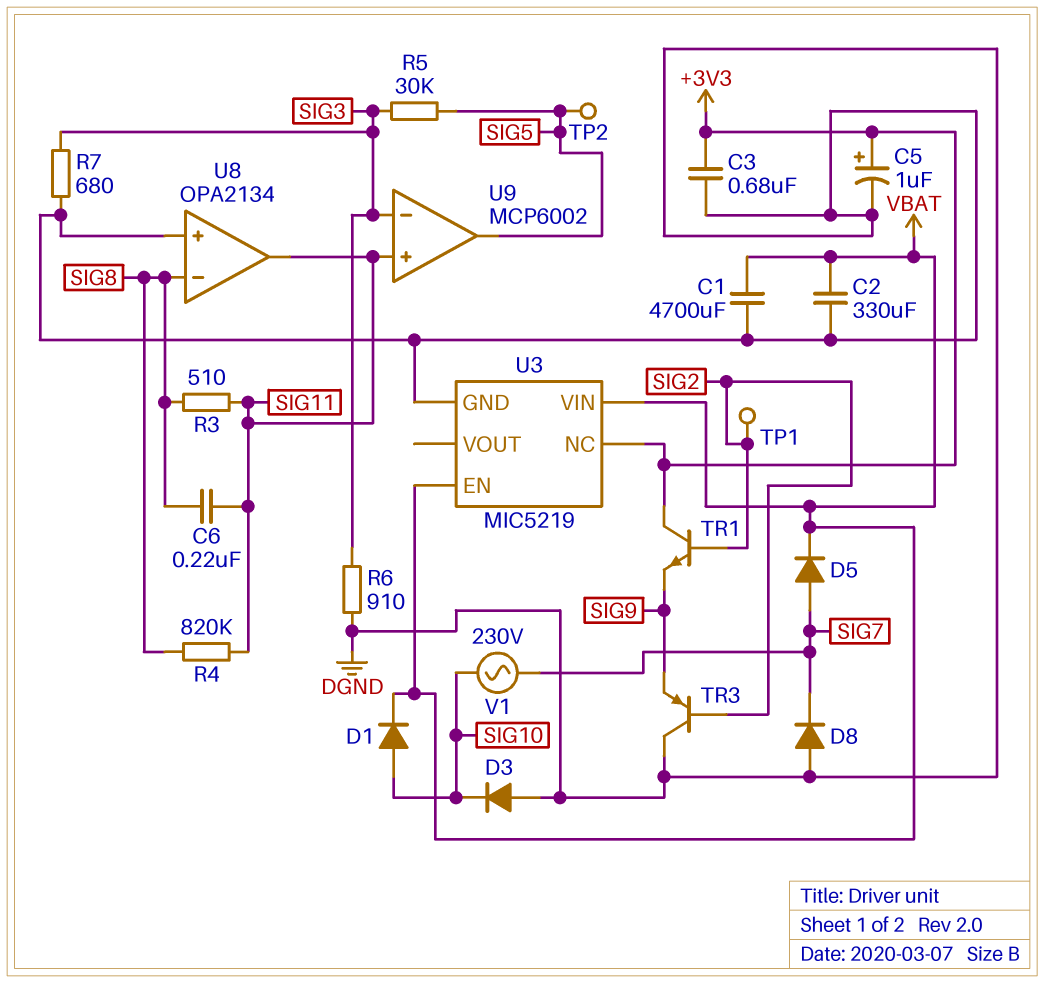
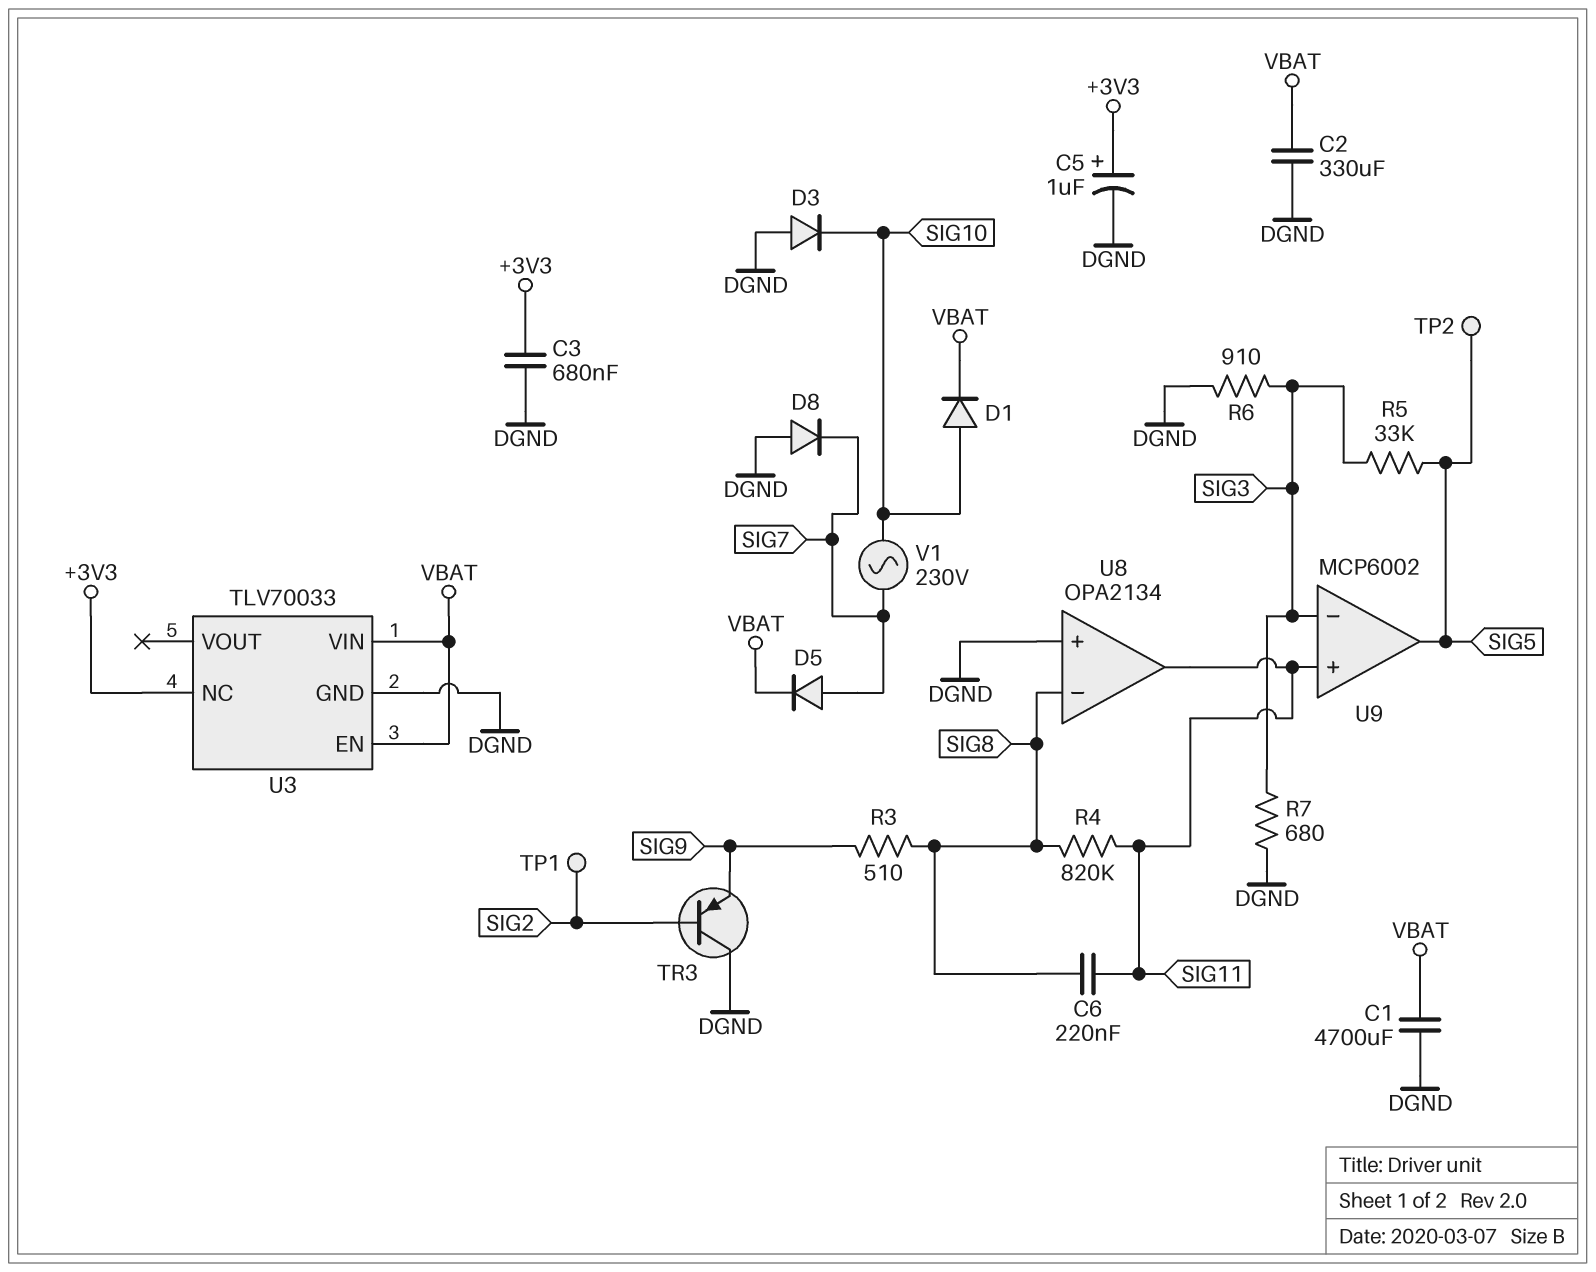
R3: 510 (SIG8, SIG11) -> 510 (SIG8, SIG9)
R5: 30k (SIG3, SIG5) -> 33k (SIG3, SIG5)
TR1: NPN (B SIG2, C +3V3, E SIG9) -> none
U3: MIC5219 -> TLV70033

